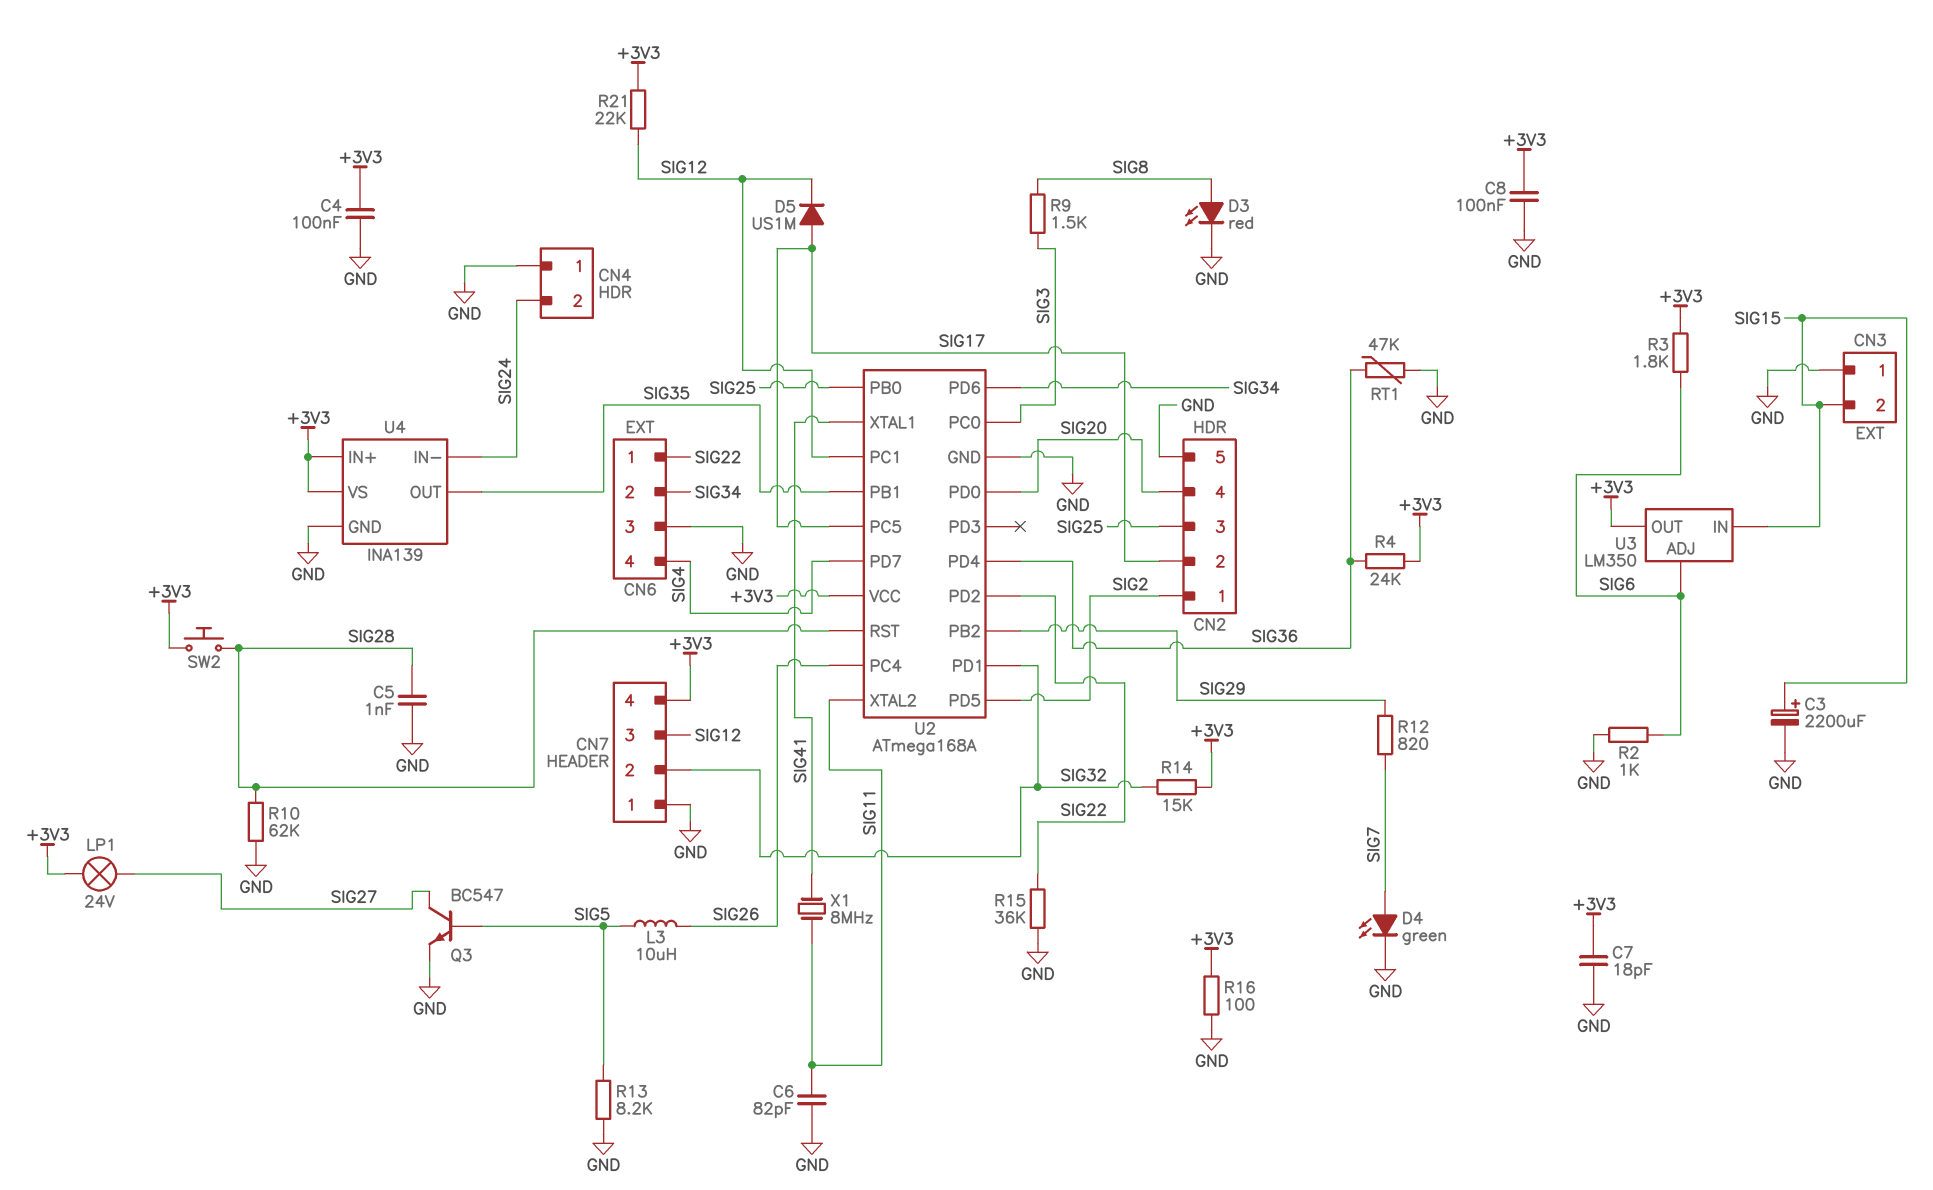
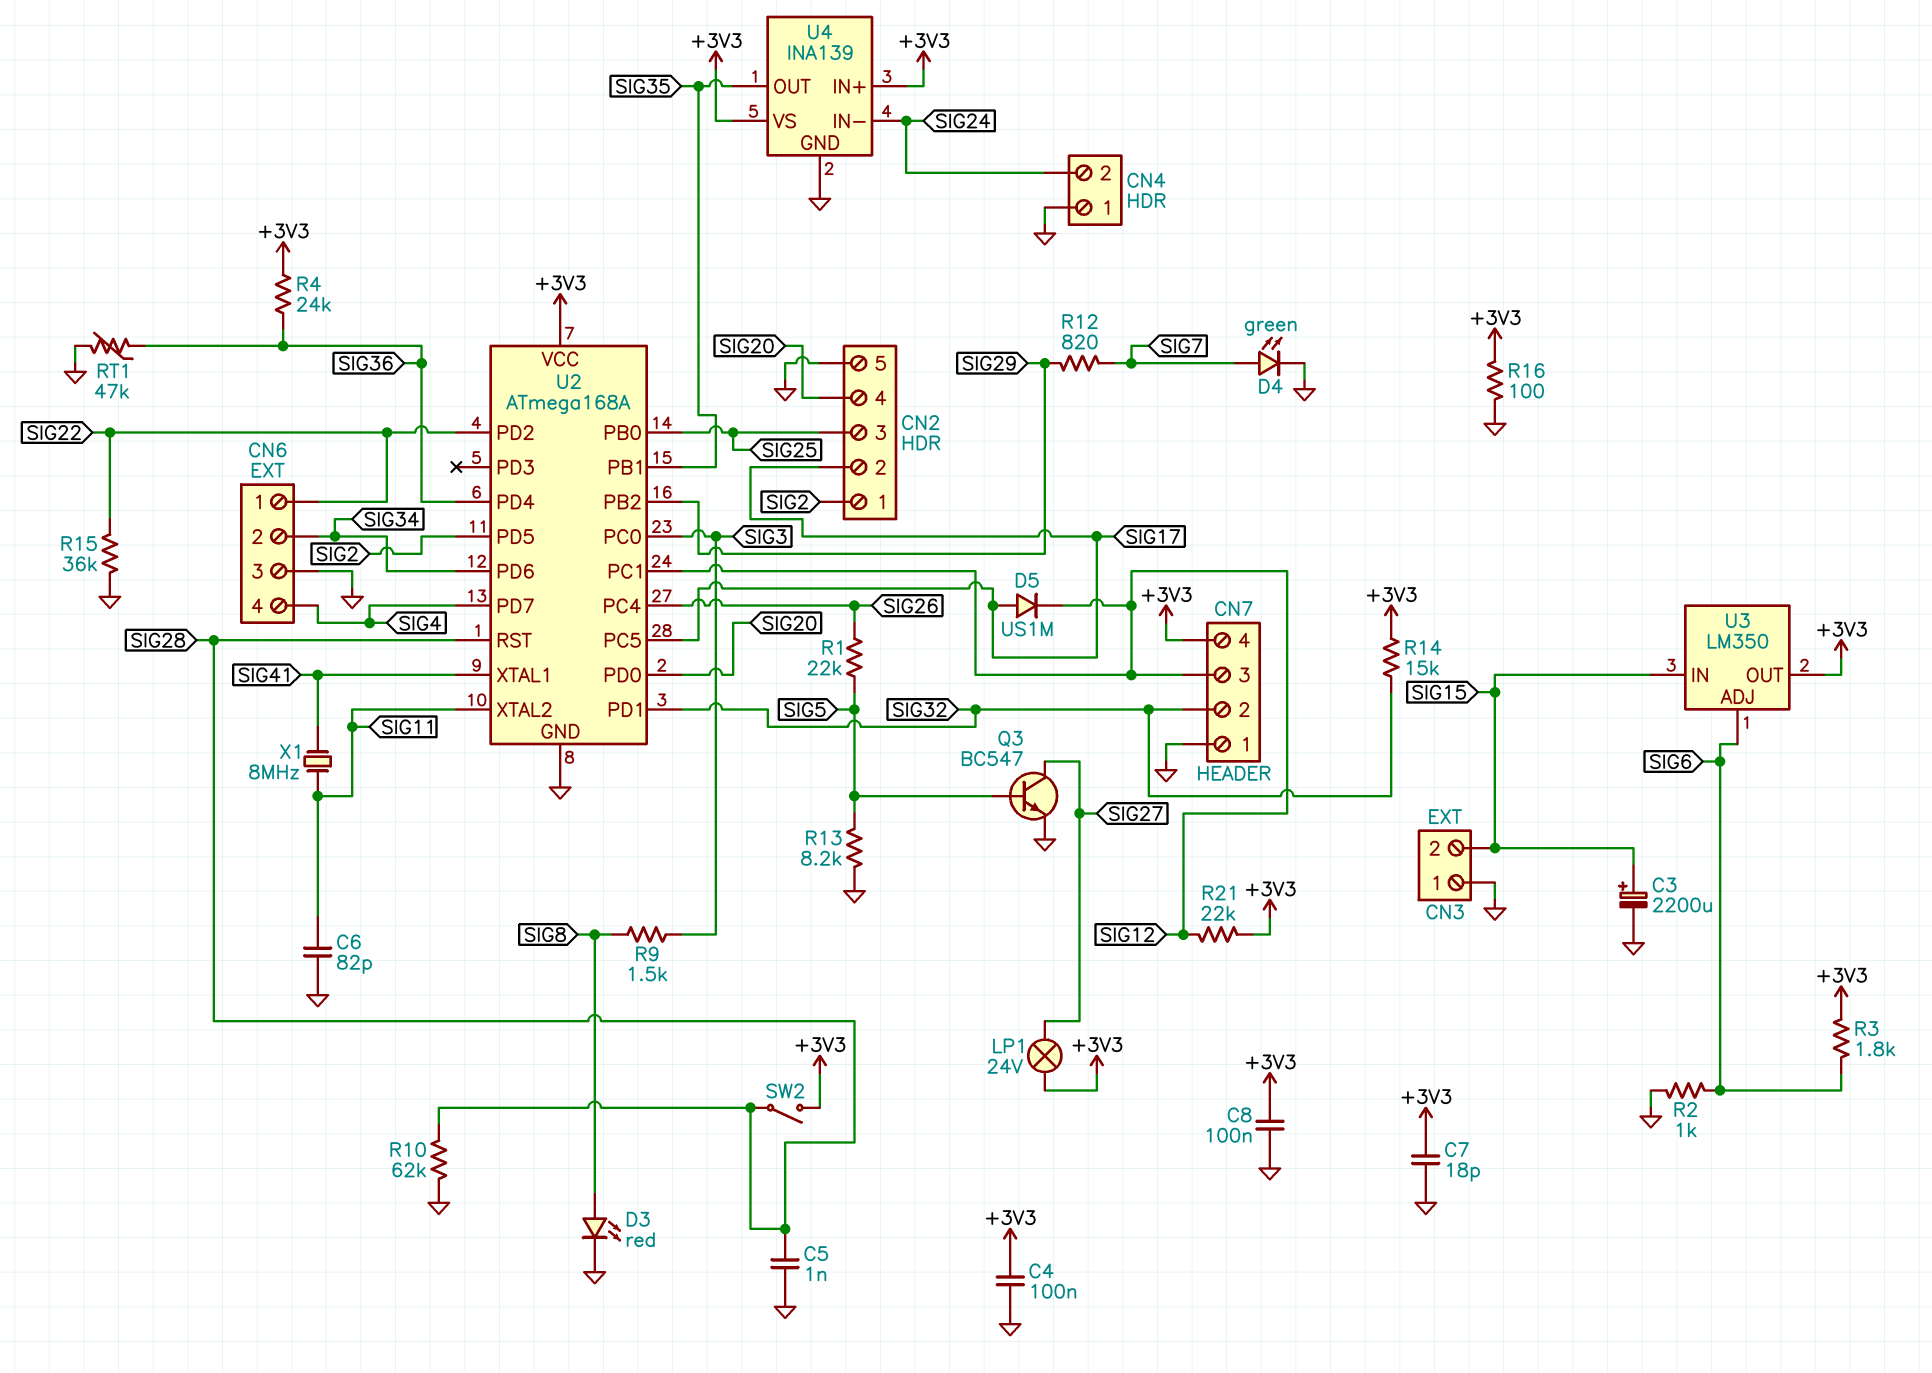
L3: 10uH (SIG5, SIG26) -> none
R1: none -> 22k (SIG5, SIG26)
SW2: button (+3V3, SIG28) -> switch (+3V3, SIG28)

